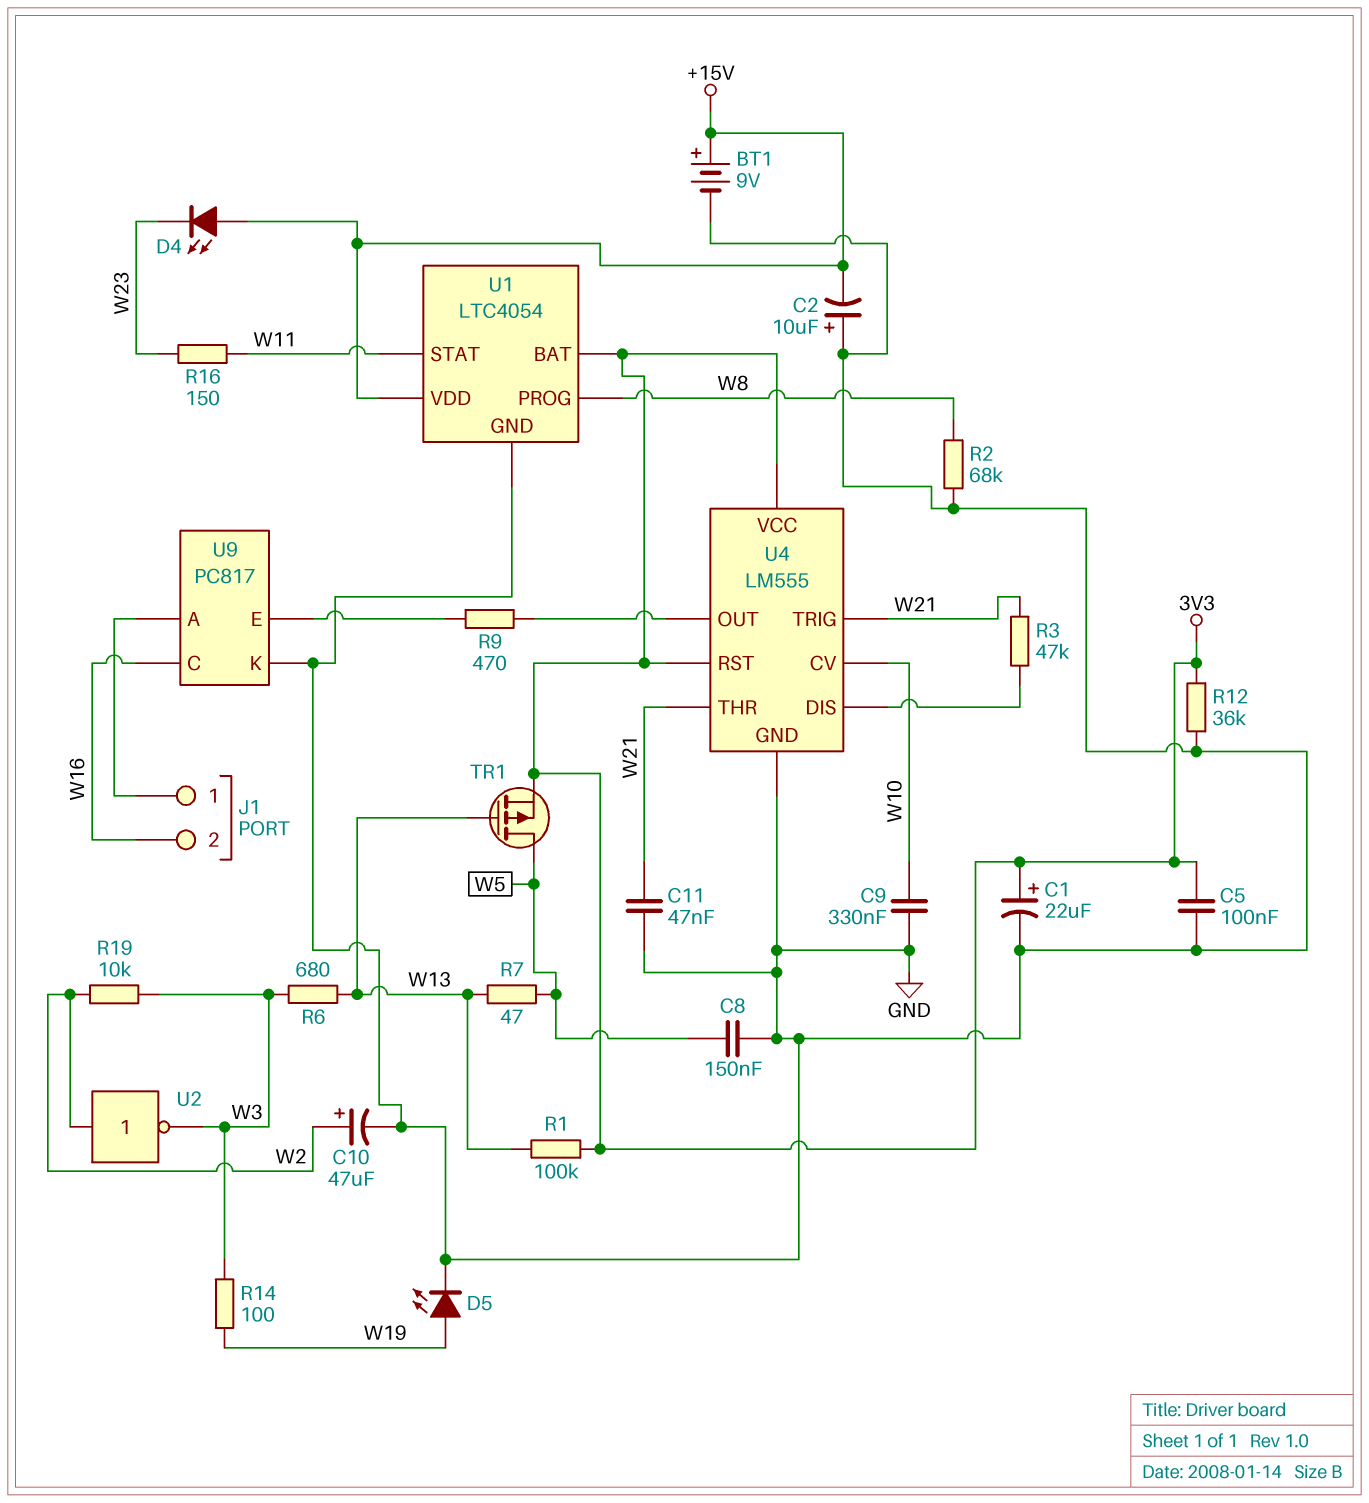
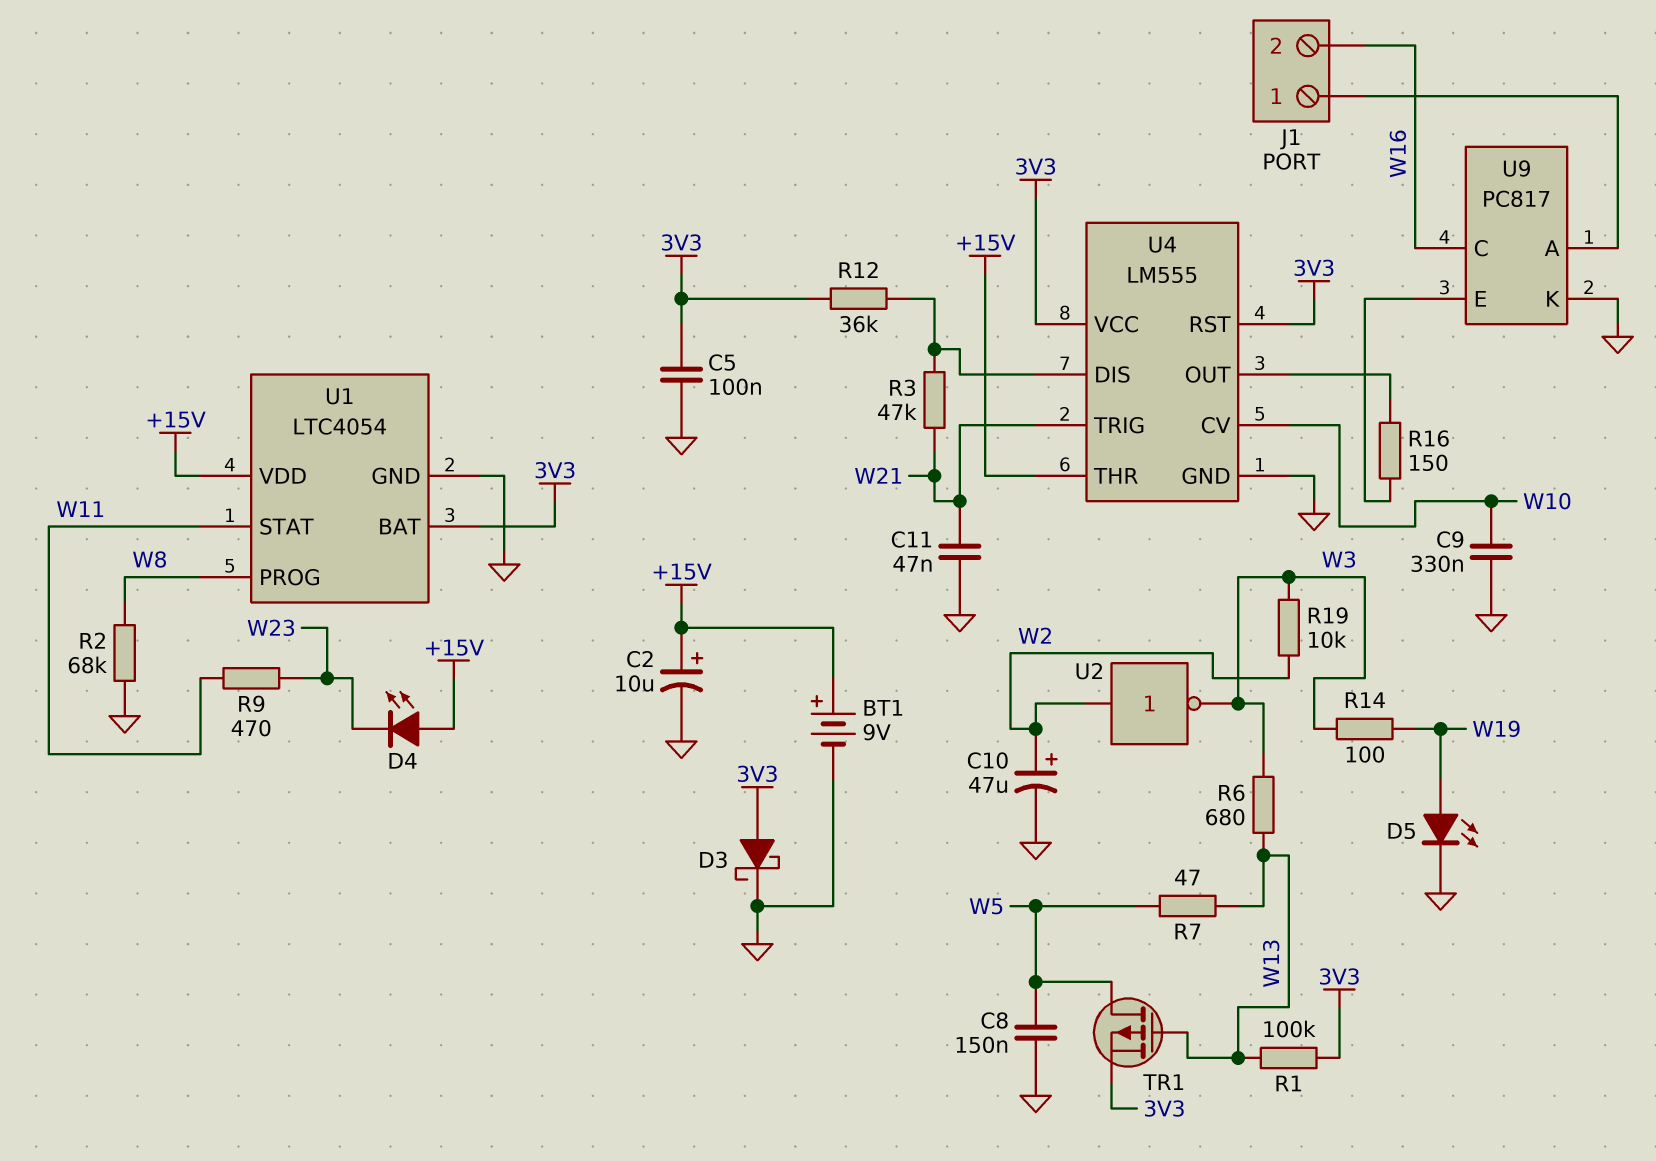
C1: 22uF (plus 3V3, minus GND) -> none
C2: 10uF (plus GND, minus +15V) -> 10uF (plus +15V, minus GND)
D3: none -> schottky (A 3V3, K GND)
R9: 470 (U4/OUT, U9/E) -> 470 (W11, W23)
R12: 36k (3V3, GND) -> 36k (3V3, U4/DIS)
R16: 150 (W11, W23) -> 150 (U4/OUT, U9/E)
U4 pin THR: W21 -> +15V

